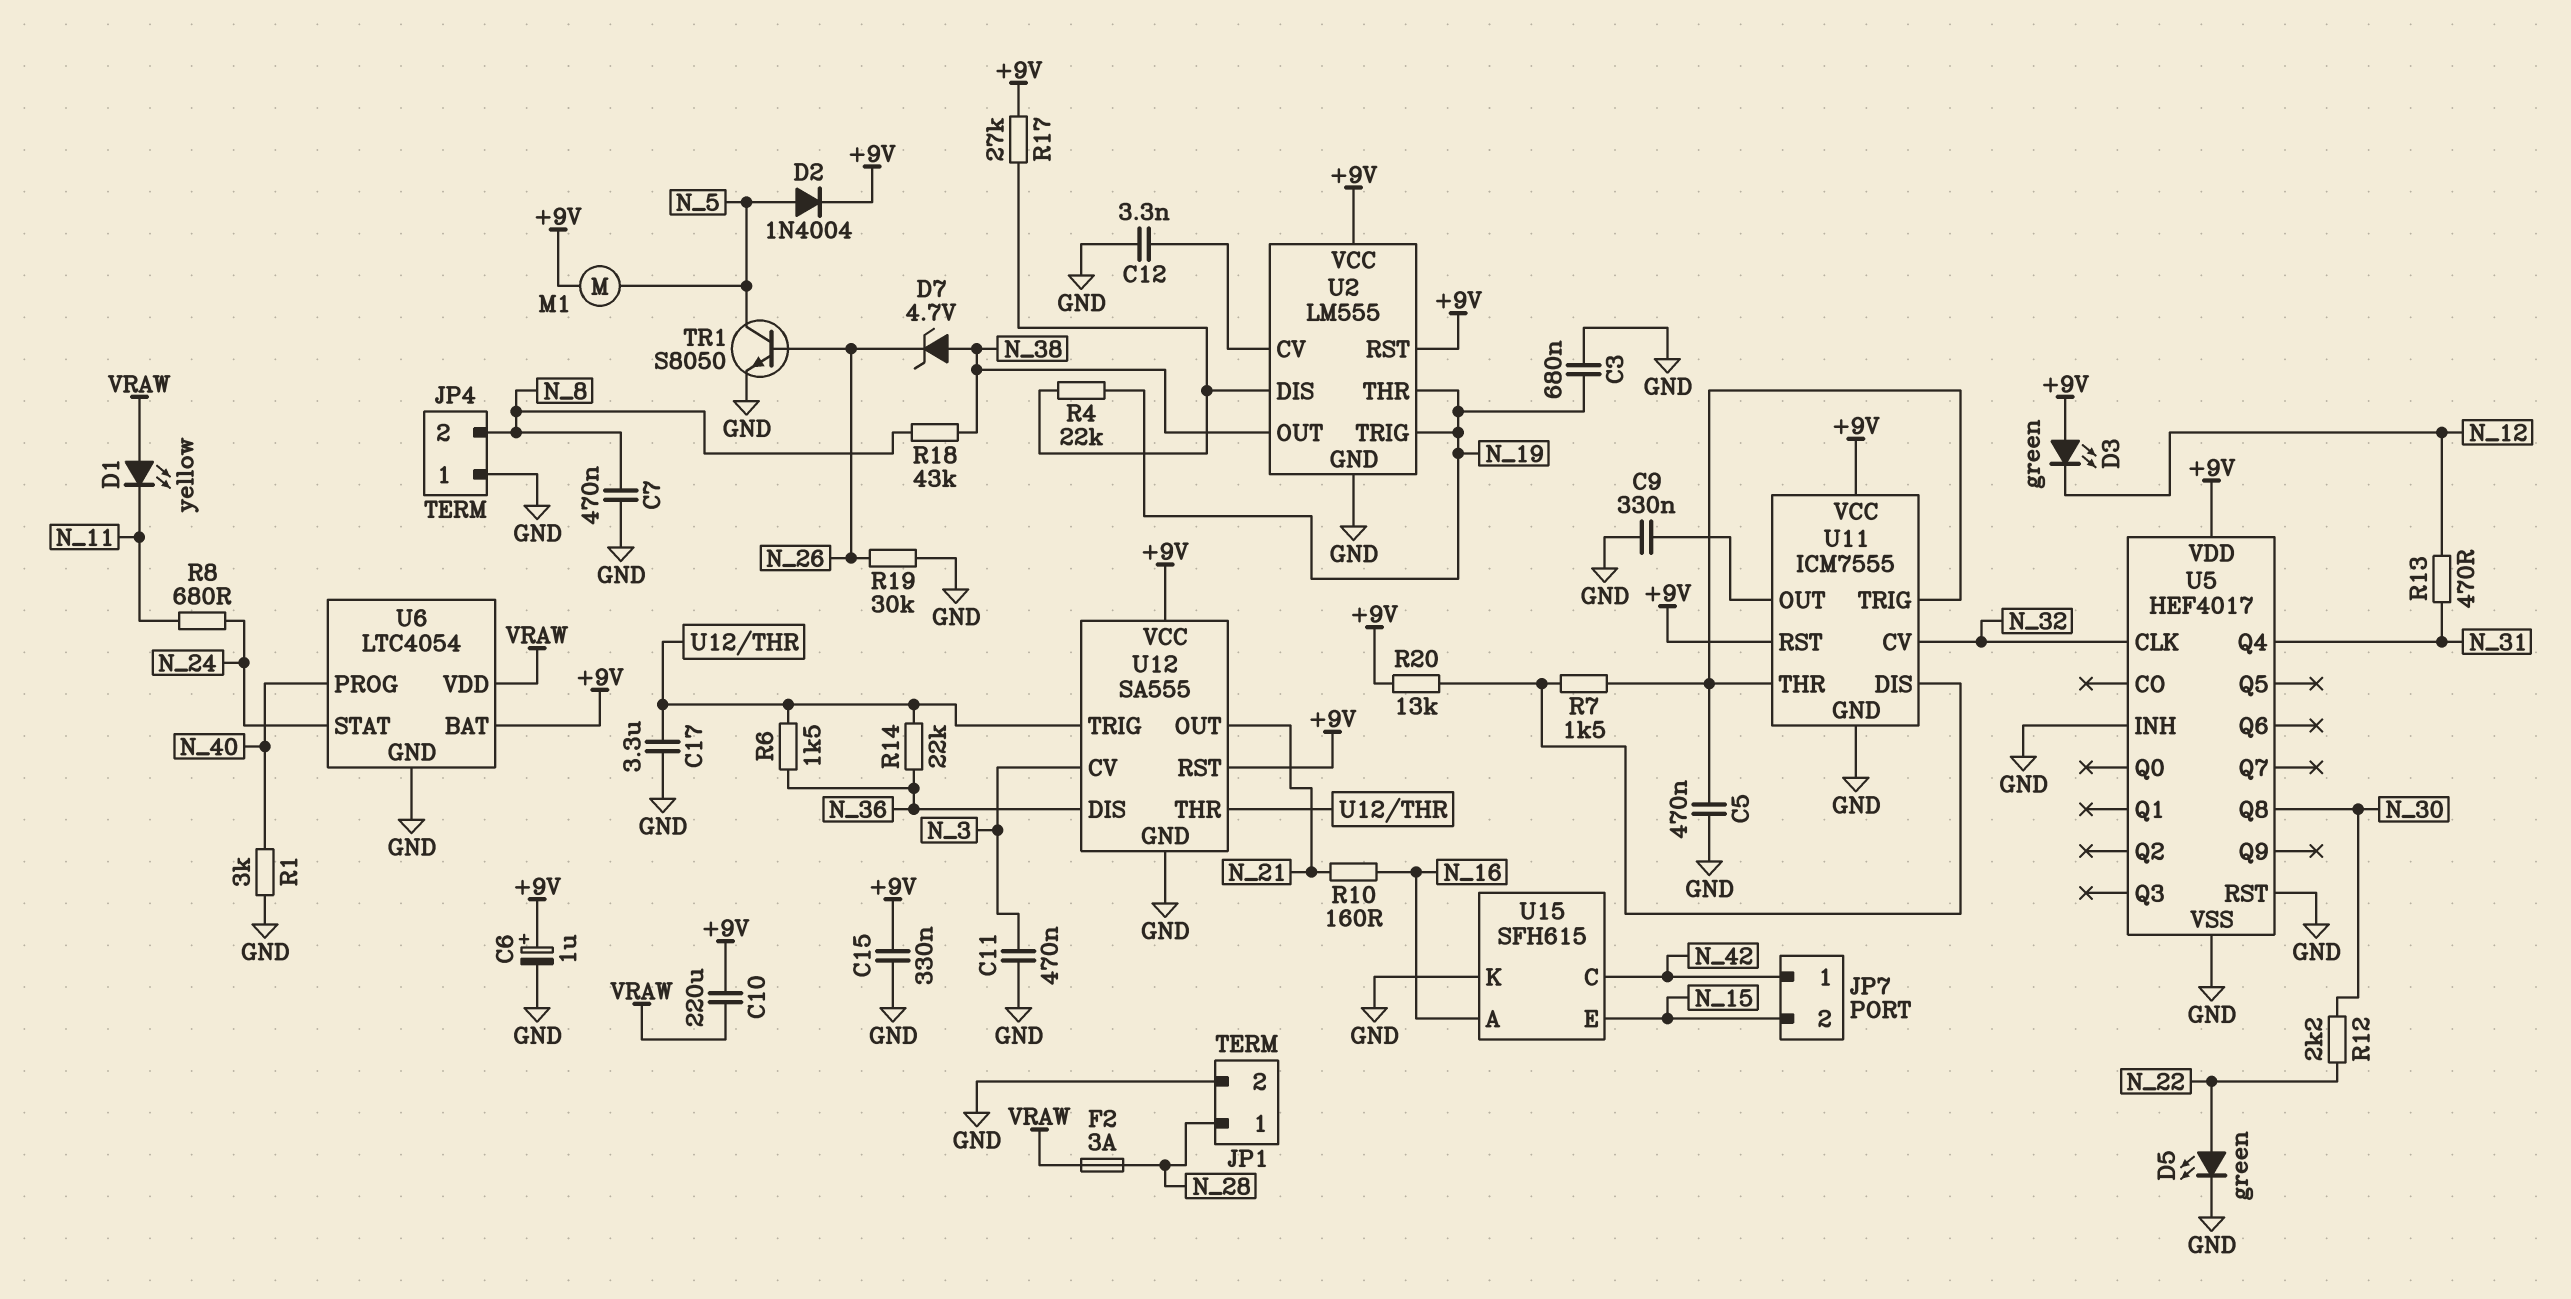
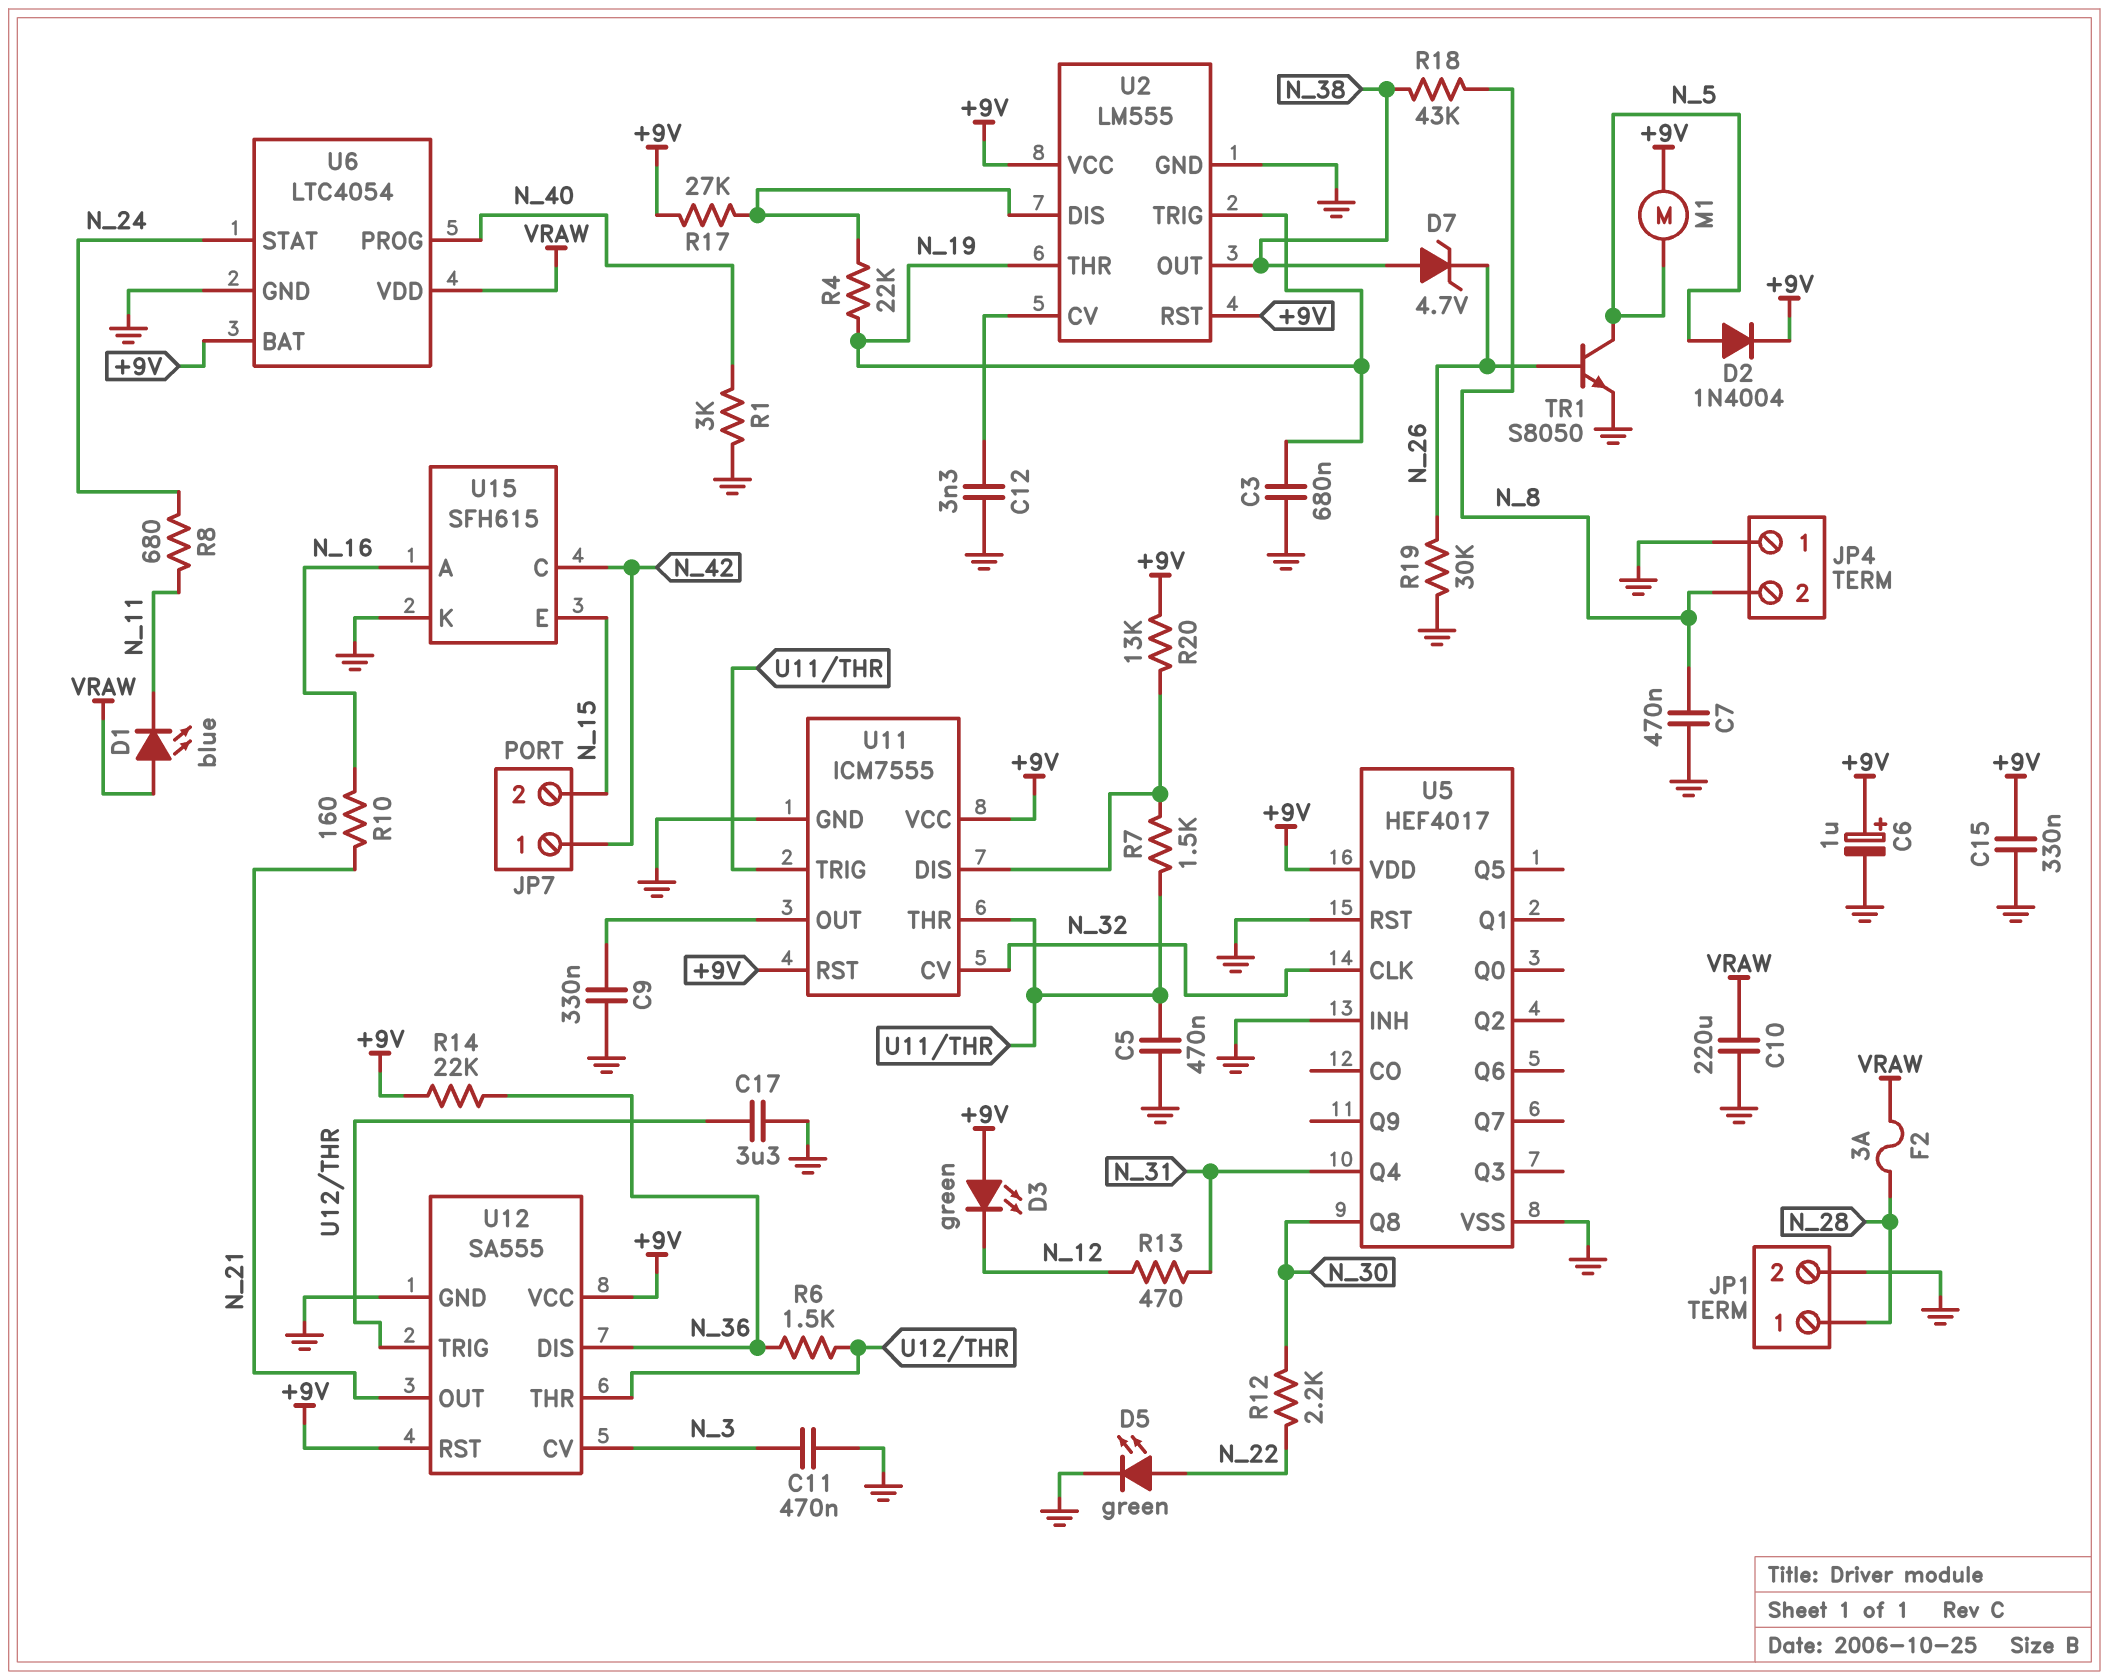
C10: 220uF (+9V, VRAW) -> 220uF (GND, VRAW)
D1: LED yellow (A VRAW, K N_11) -> LED blue (A VRAW, K N_11)
R14: 22k (N_36, U12/THR) -> 22k (+9V, N_36)

